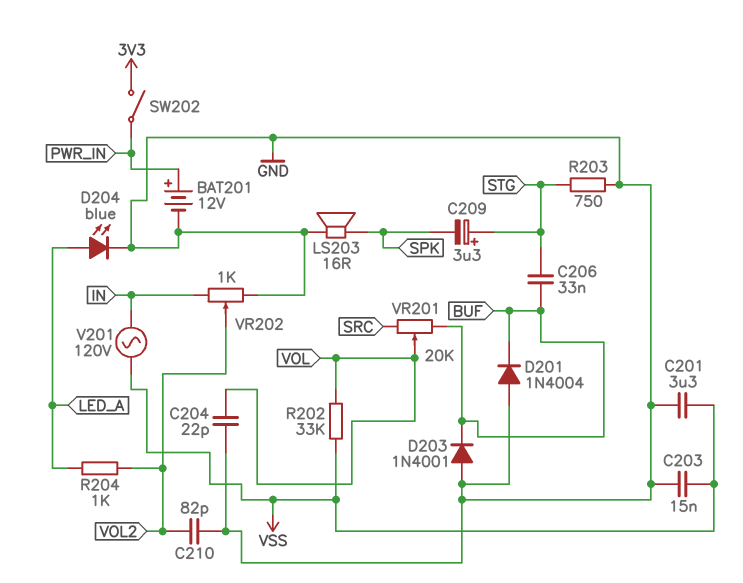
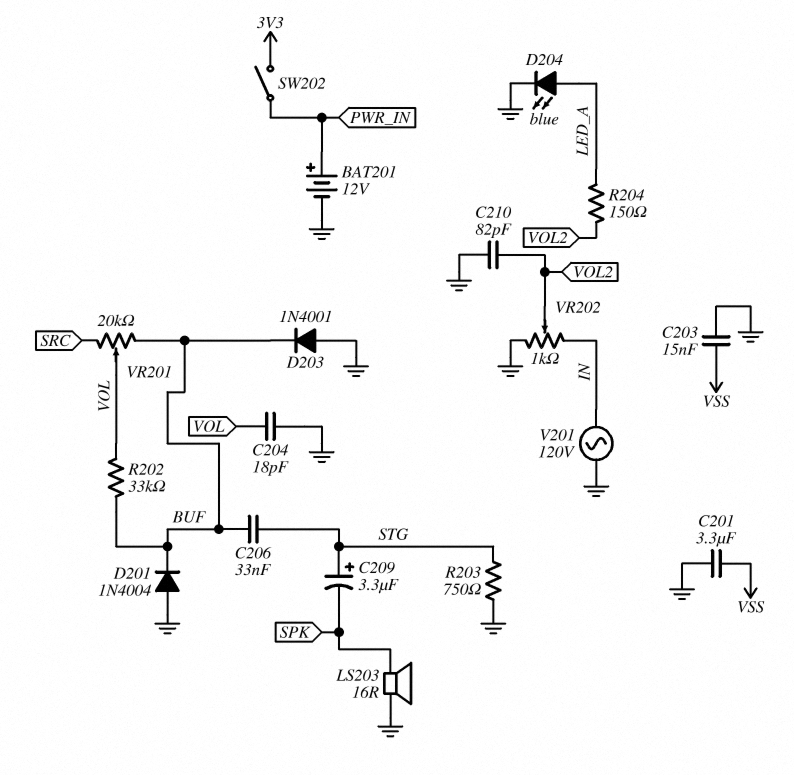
C204: 22pF (GND, VOL) -> 18pF (GND, VOL)
R202: 33k (VOL, VSS) -> 33k (BUF, VOL)
R204: 1k (LED_A, VOL2) -> 150 (LED_A, VOL2)
V201: AC 120V (IN, VSS) -> AC 120V (GND, IN)

